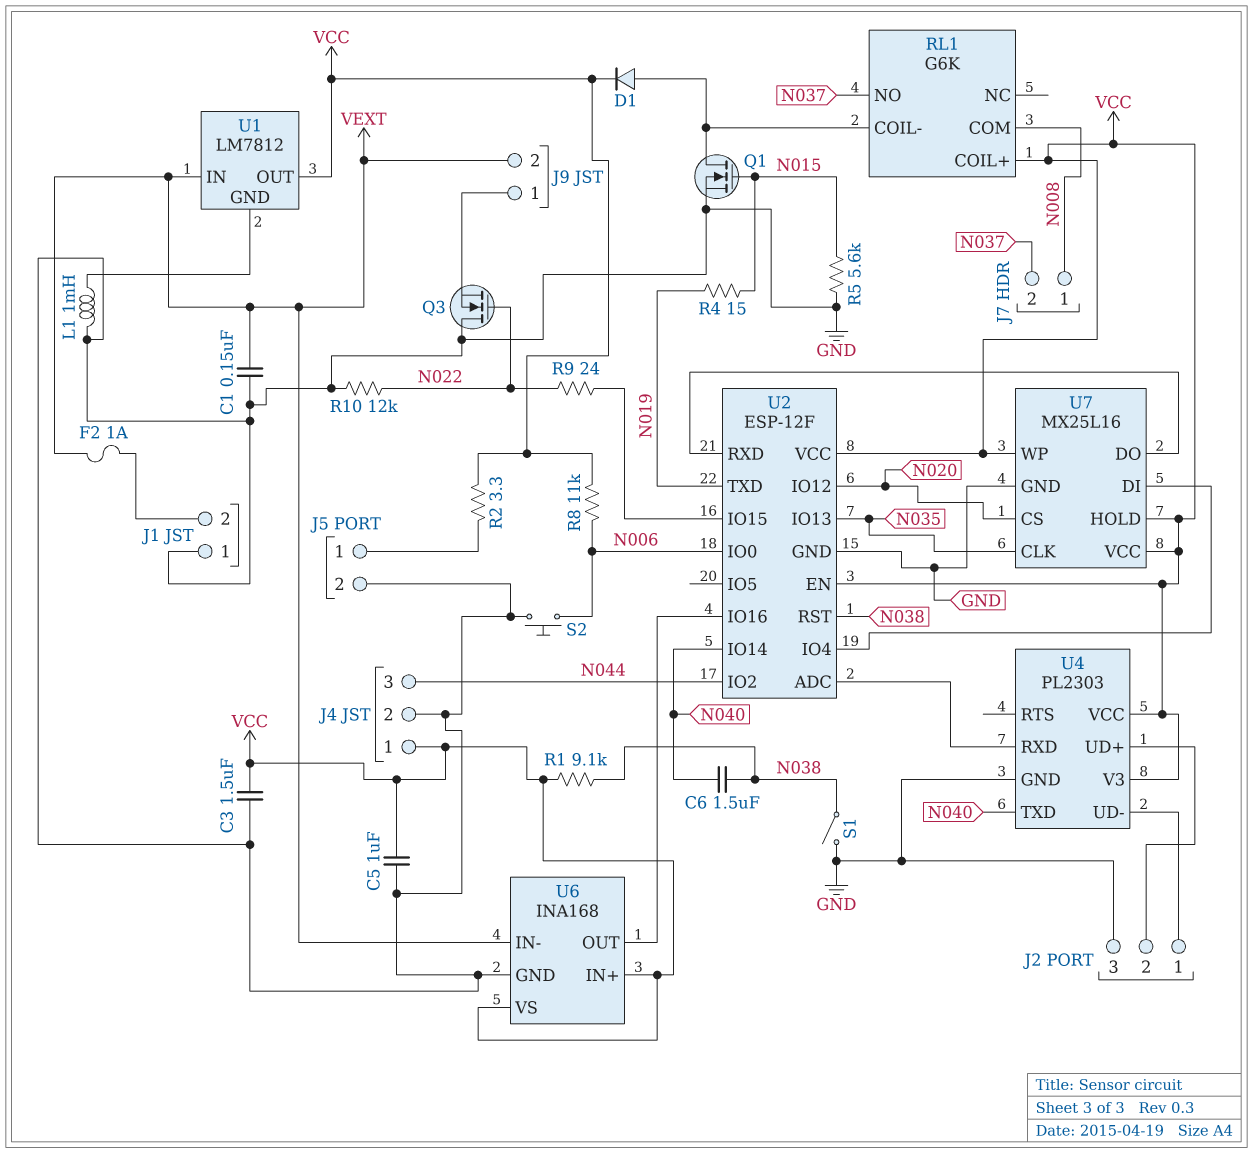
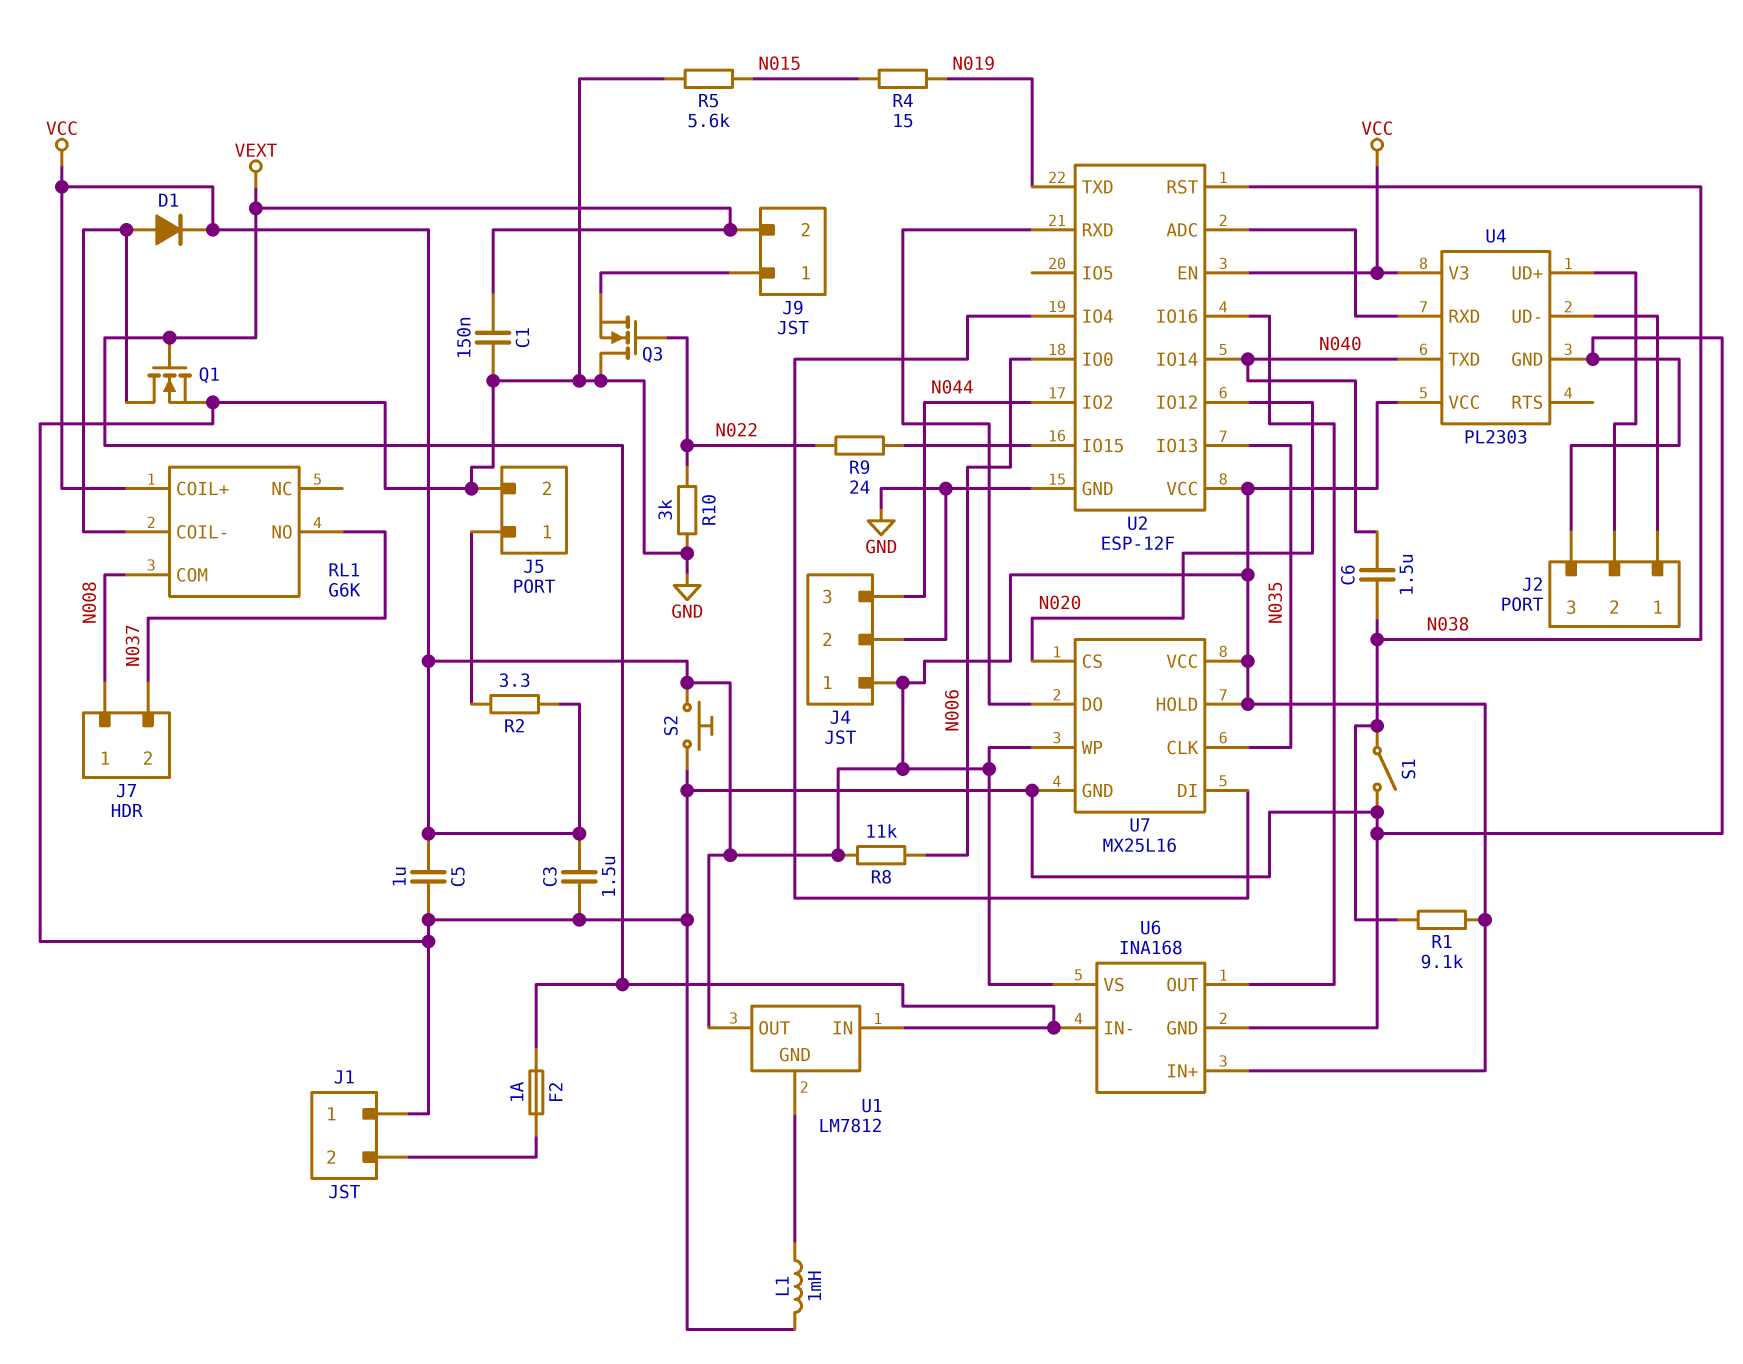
Q1: NMOS (G N015, D RL1/COIL-, S GND) -> NMOS (G VEXT, D RL1/COIL-, S GND)
R10: 12k (GND, N022) -> 3k (GND, N022)
S2: button (GND, N006) -> button (GND, VCC)

